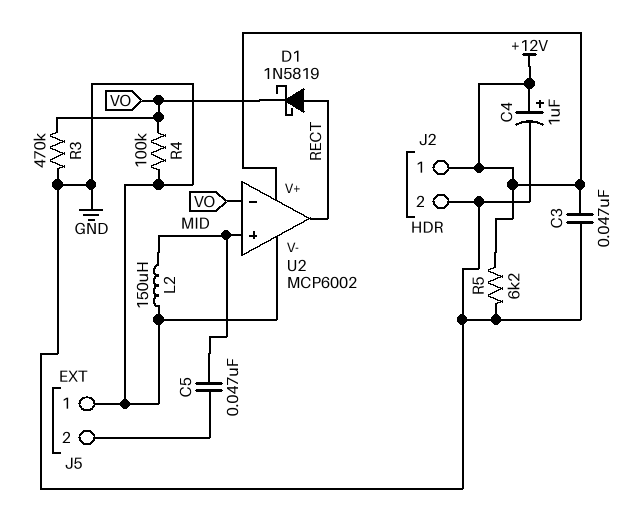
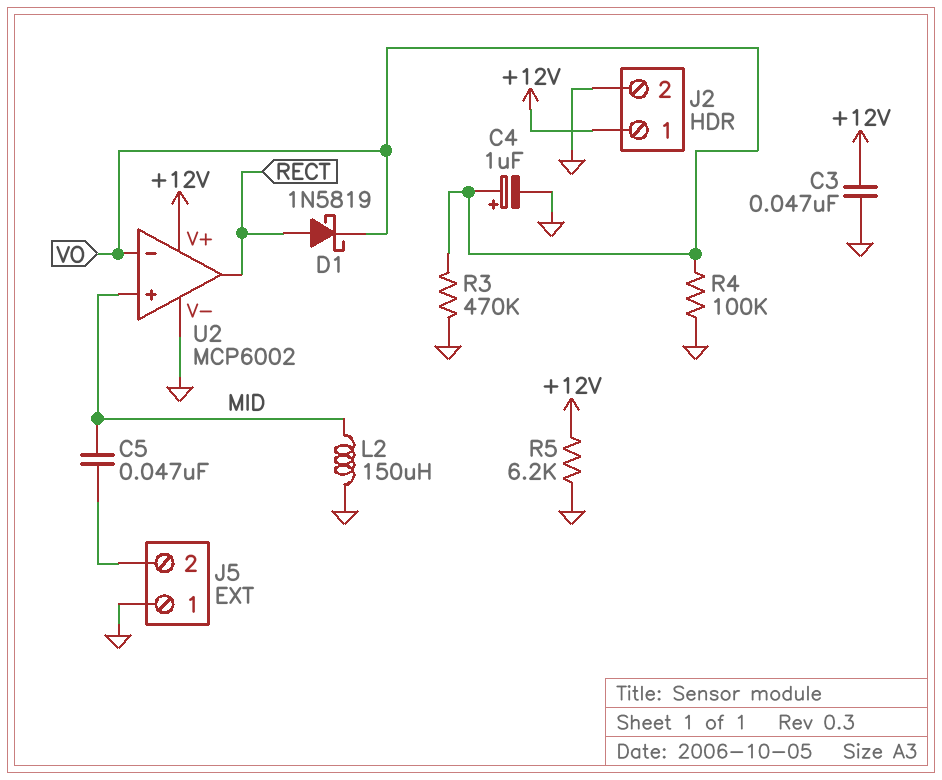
C4: 1uF (plus +12V, minus GND) -> 1uF (plus VO, minus GND)

